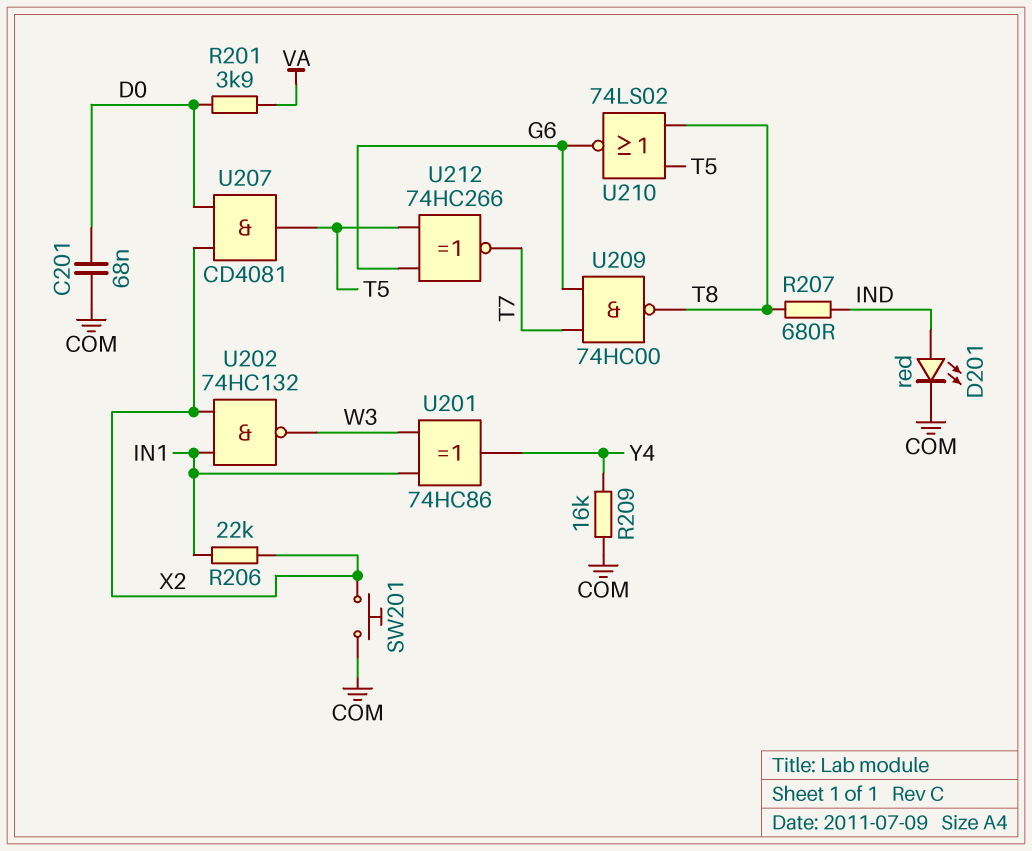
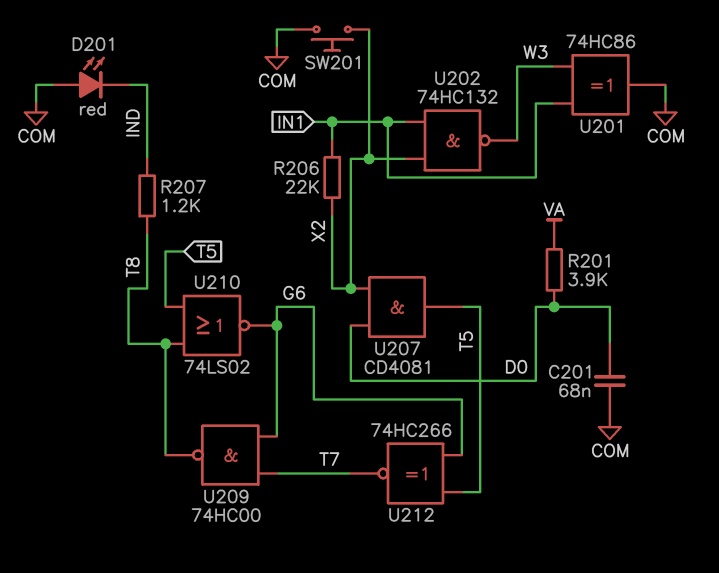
D201: LED red (A IND, K COM) -> LED red (A COM, K IND)
R207: 680 (IND, T8) -> 1.2k (IND, T8)
R209: 16k (COM, Y4) -> none
U201: XOR 74HC86 (in IN1, in W3, out Y4) -> XOR 74HC86 (in IN1, in W3, out COM)

